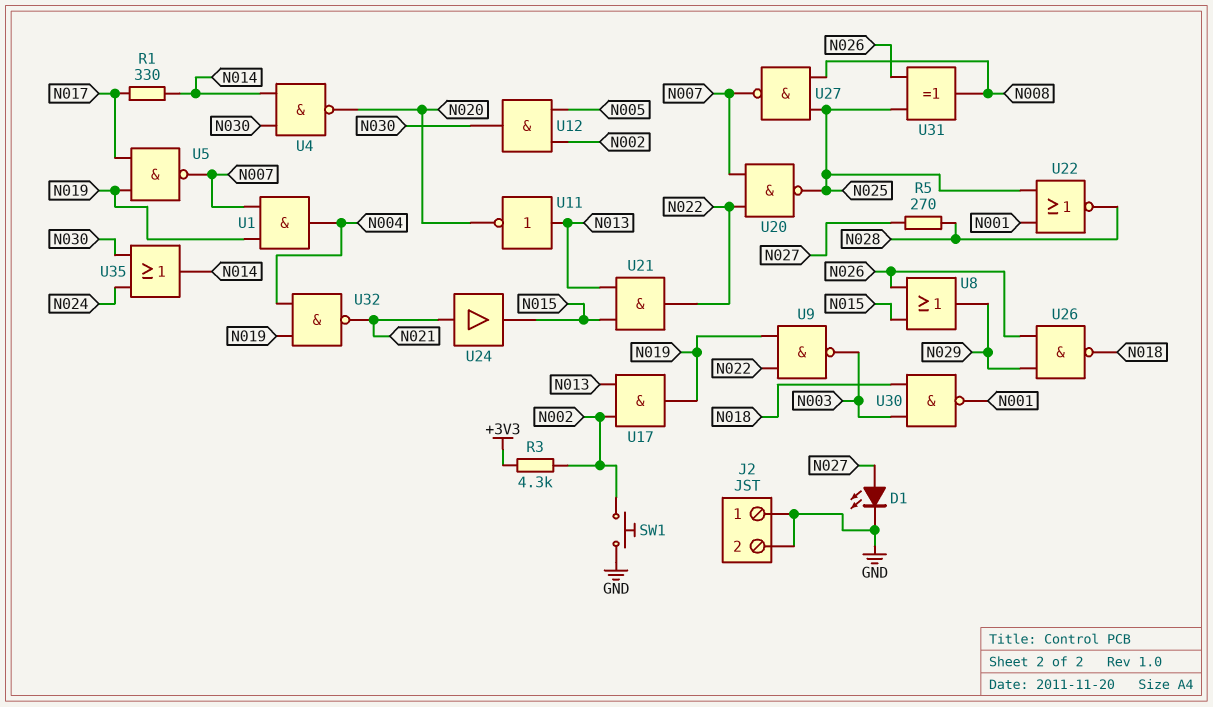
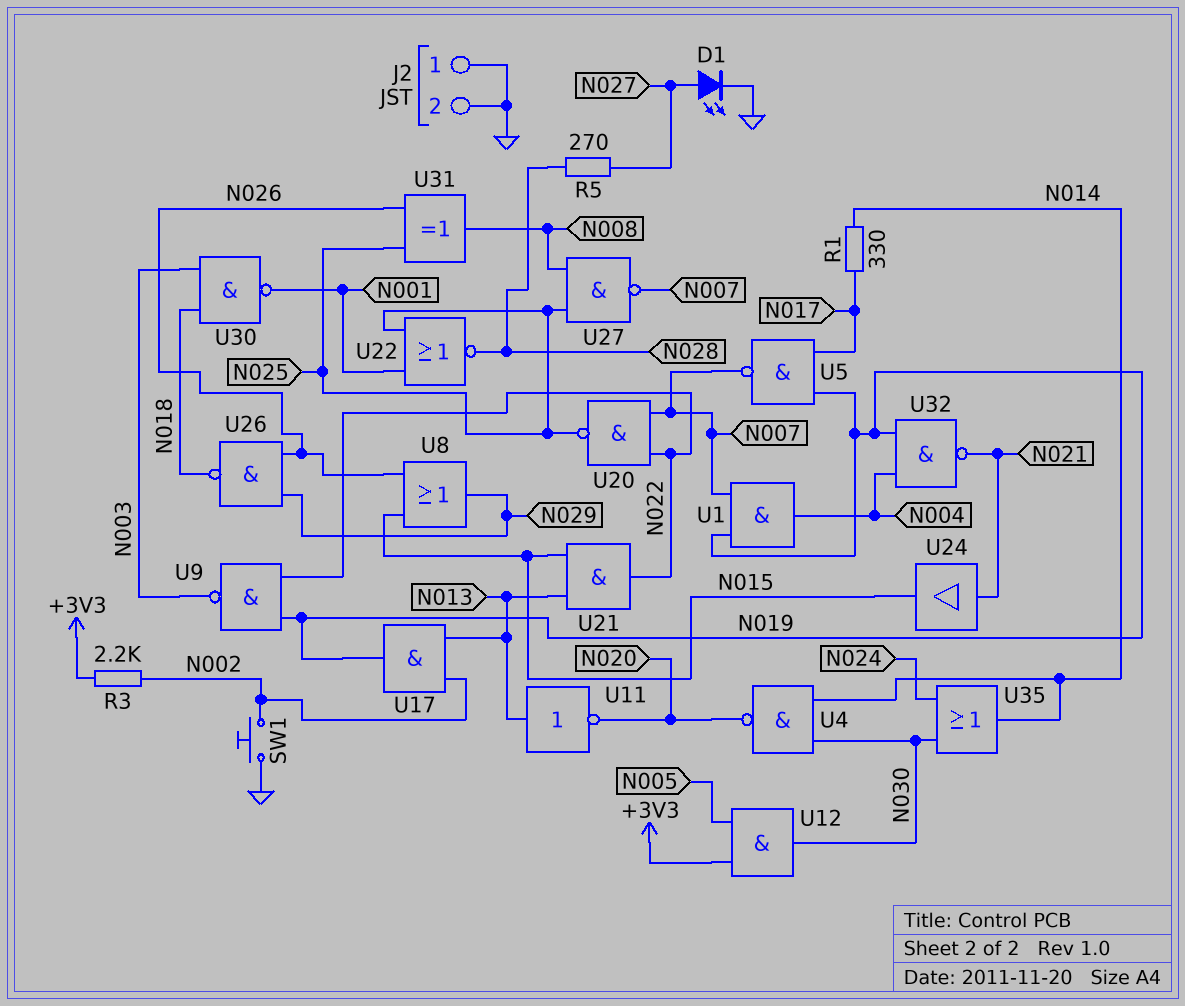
R3: 4.3k (+3V3, N002) -> 2.2k (+3V3, N002)
U12: AND (in N002, in N005, out N030) -> AND (in +3V3, in N005, out N030)

